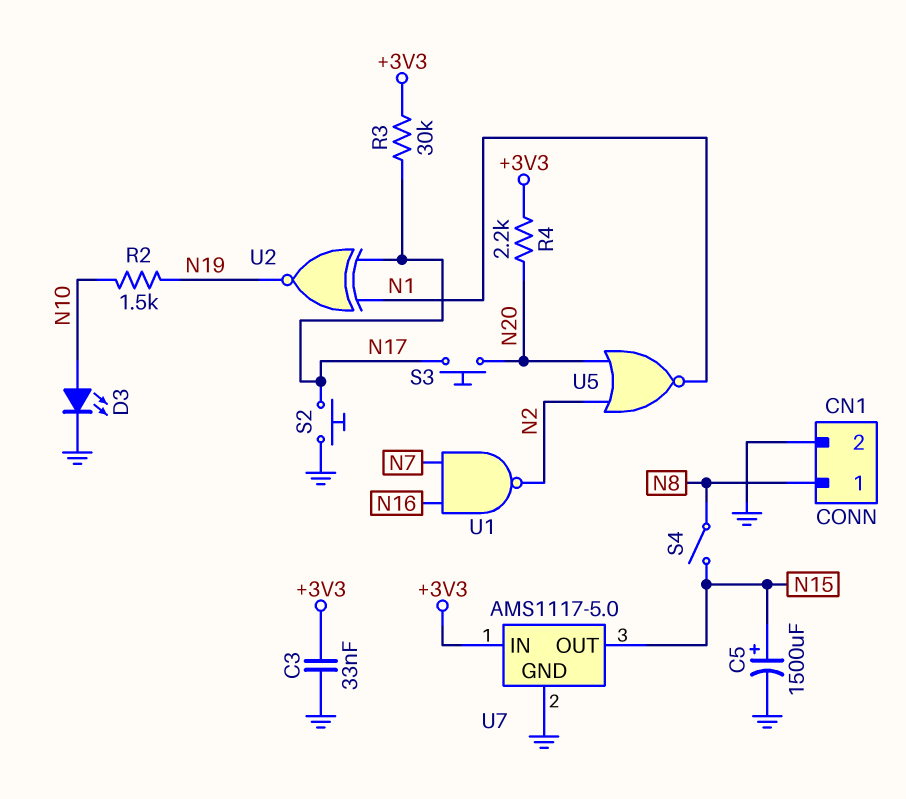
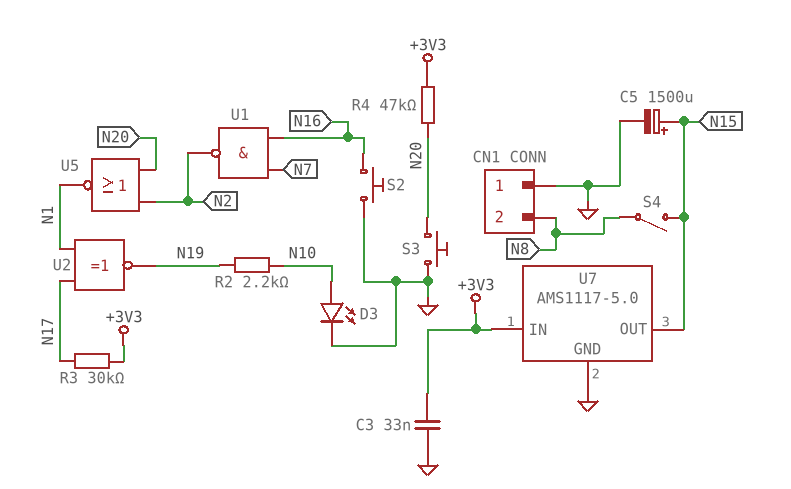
CN1 pin 1: N8 -> GND
CN1 pin 2: GND -> N8
R2: 1.5k (N10, N19) -> 2.2k (N10, N19)
R4: 2.2k (+3V3, N20) -> 47k (+3V3, N20)
S2: button (GND, N17) -> button (GND, N16)
S3: button (N17, N20) -> button (GND, N20)

